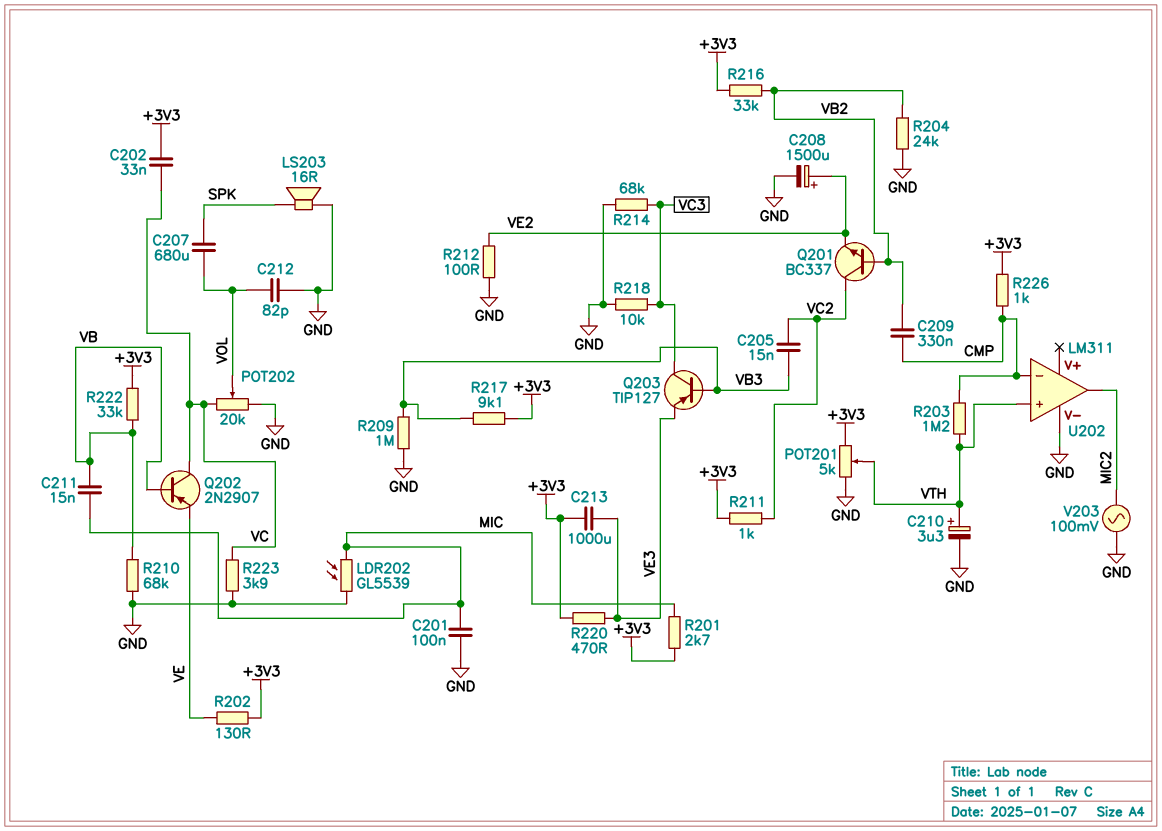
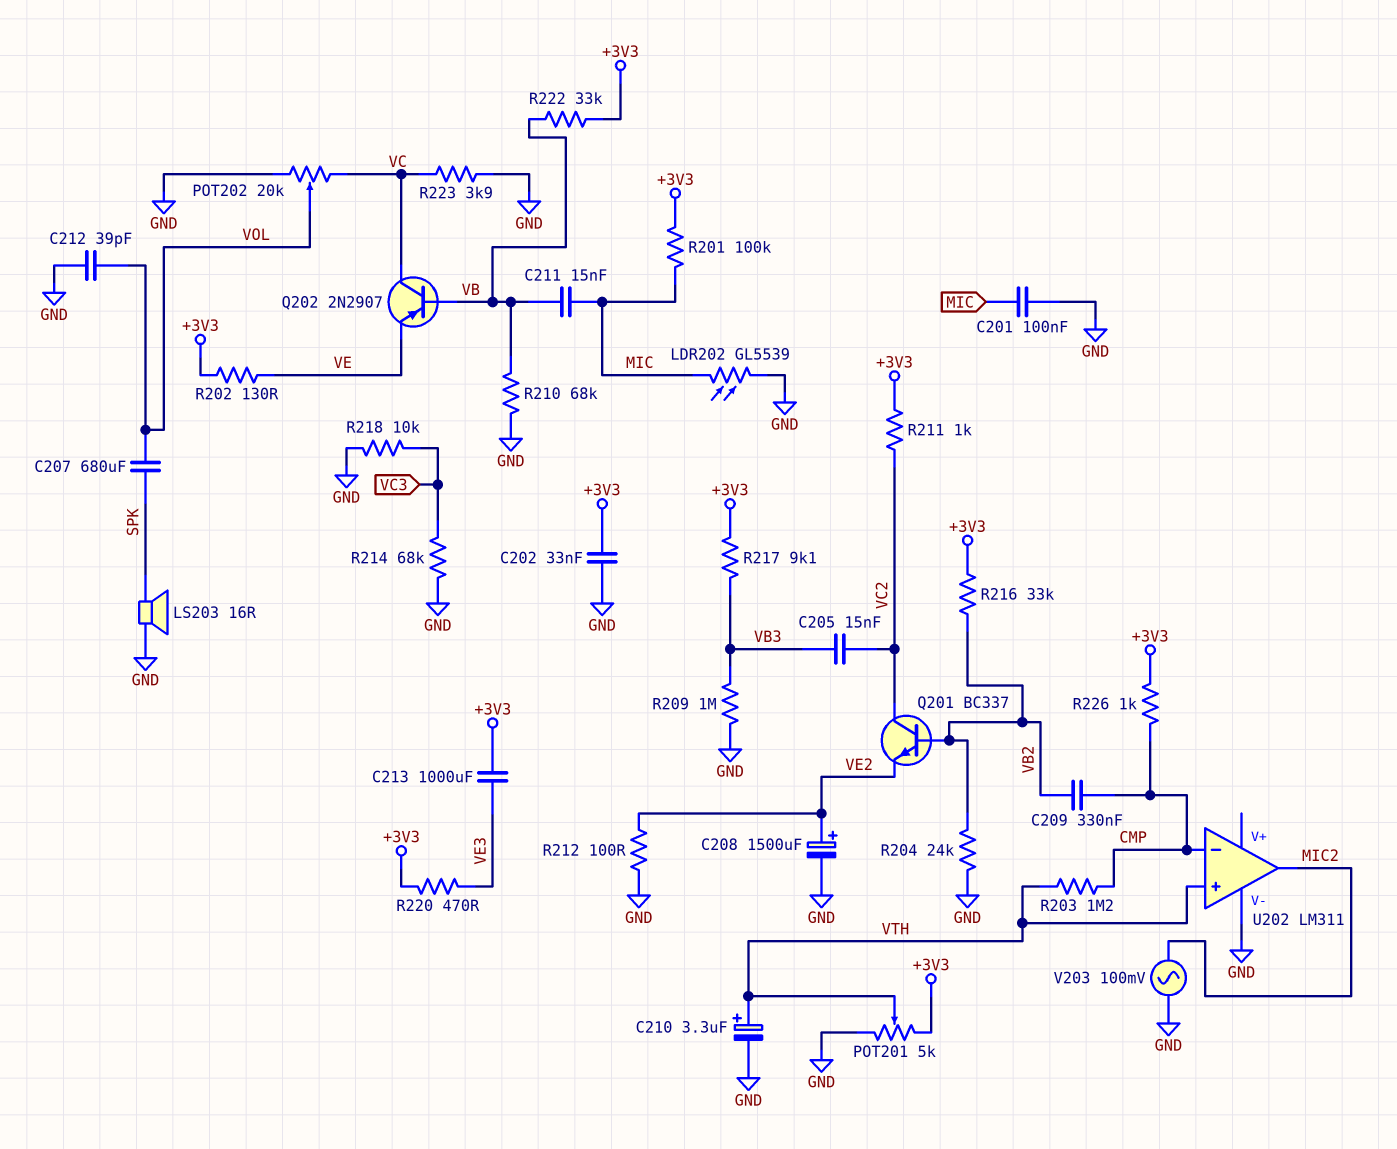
C202: 33nF (+3V3, VC) -> 33nF (+3V3, GND)
C212: 82pF (GND, VOL) -> 39pF (GND, VOL)
Q203: PNP TIP127 (B VB3, C VC3, E VE3) -> none
R201: 2.7k (+3V3, MIC) -> 100k (+3V3, MIC)

